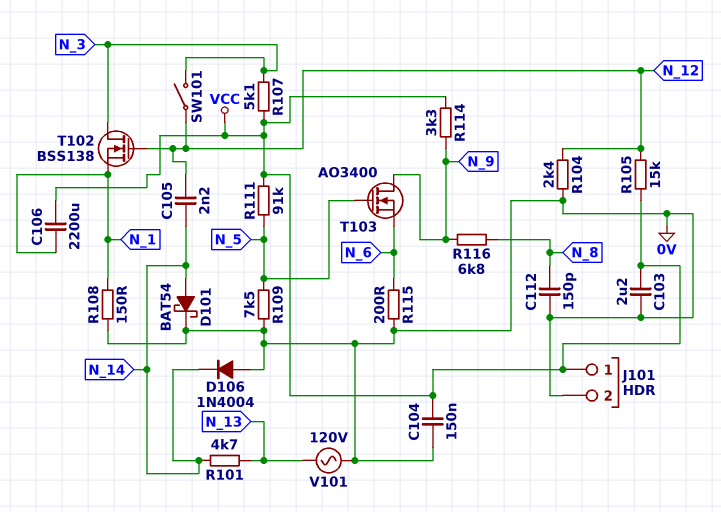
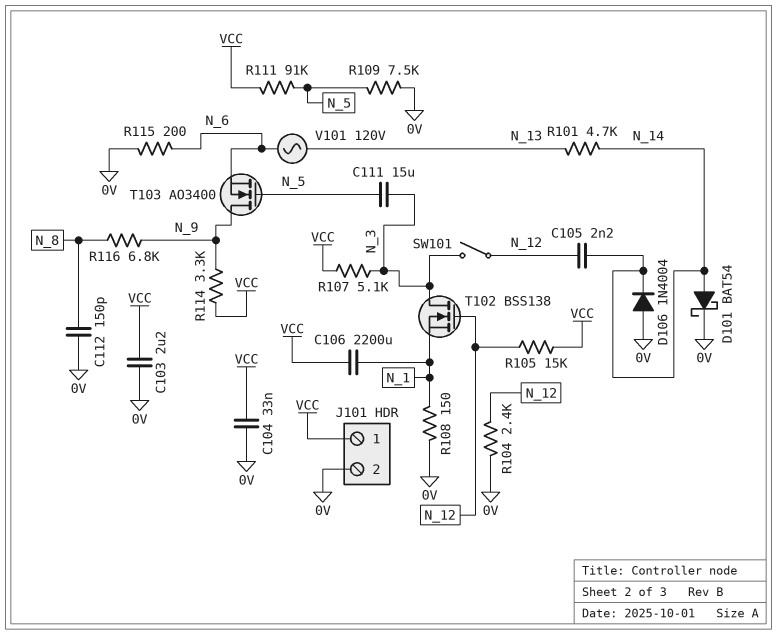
C104: 150nF (0V, VCC) -> 33nF (0V, VCC)
C111: none -> 15uF (N_3, N_5)
V101: AC 120V (0V, N_13) -> AC 120V (N_6, N_13)

